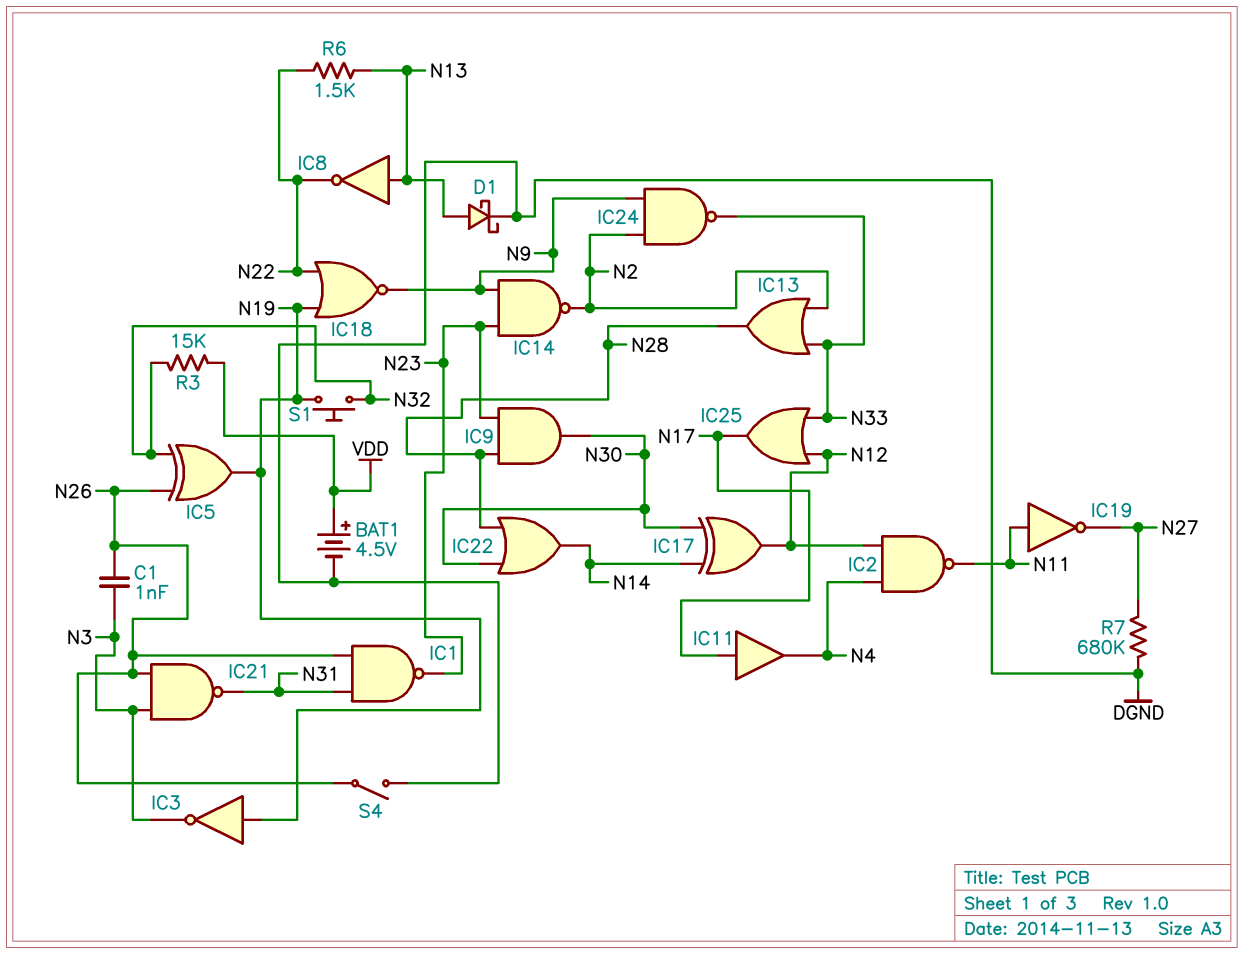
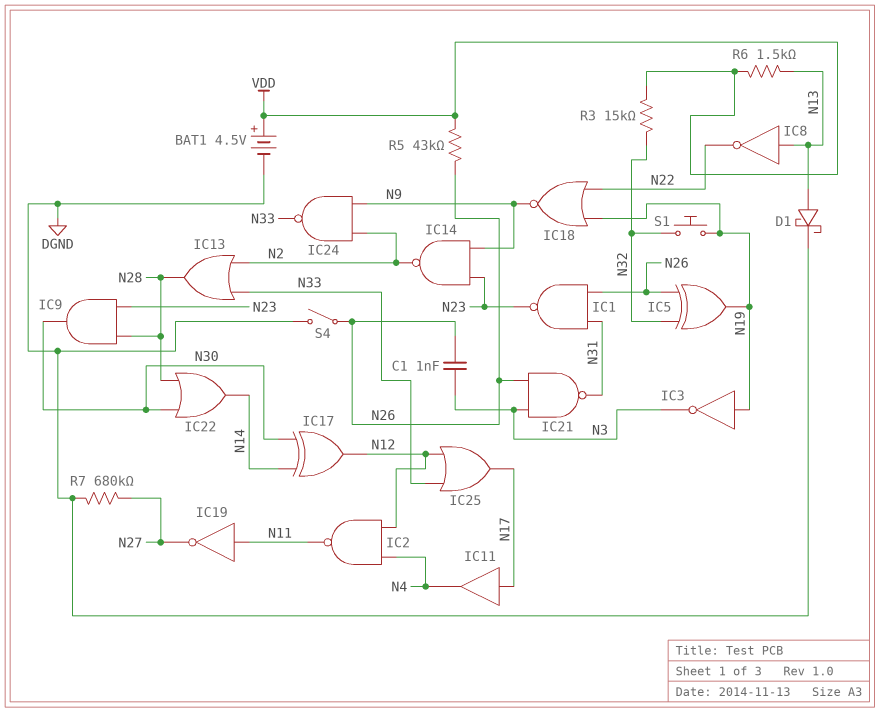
R5: none -> 43k (N26, VDD)
R6: 1.5k (N13, N22) -> 1.5k (N13, VDD)

